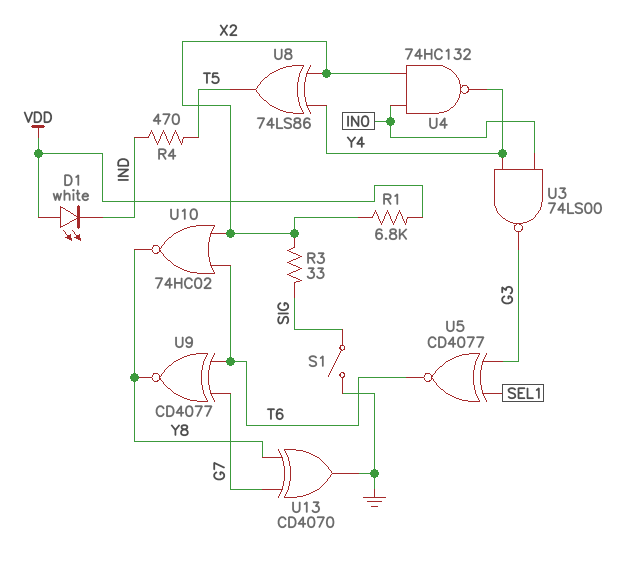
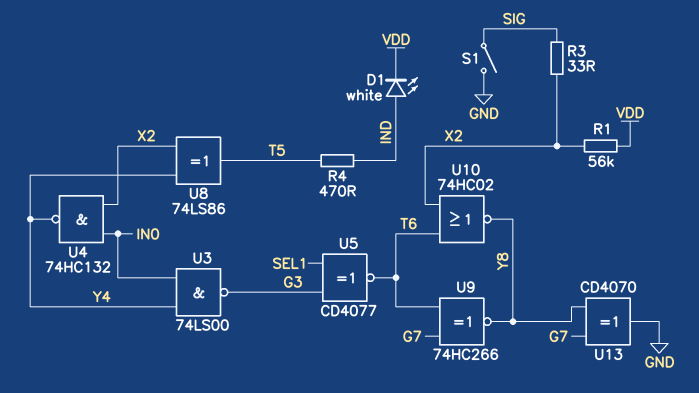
D1: LED white (A VDD, K IND) -> LED white (A IND, K VDD)
R1: 6.8k (VDD, X2) -> 56k (VDD, X2)
U9: XNOR CD4077 (in G7, in T6, out Y8) -> XNOR 74HC266 (in G7, in T6, out Y8)

